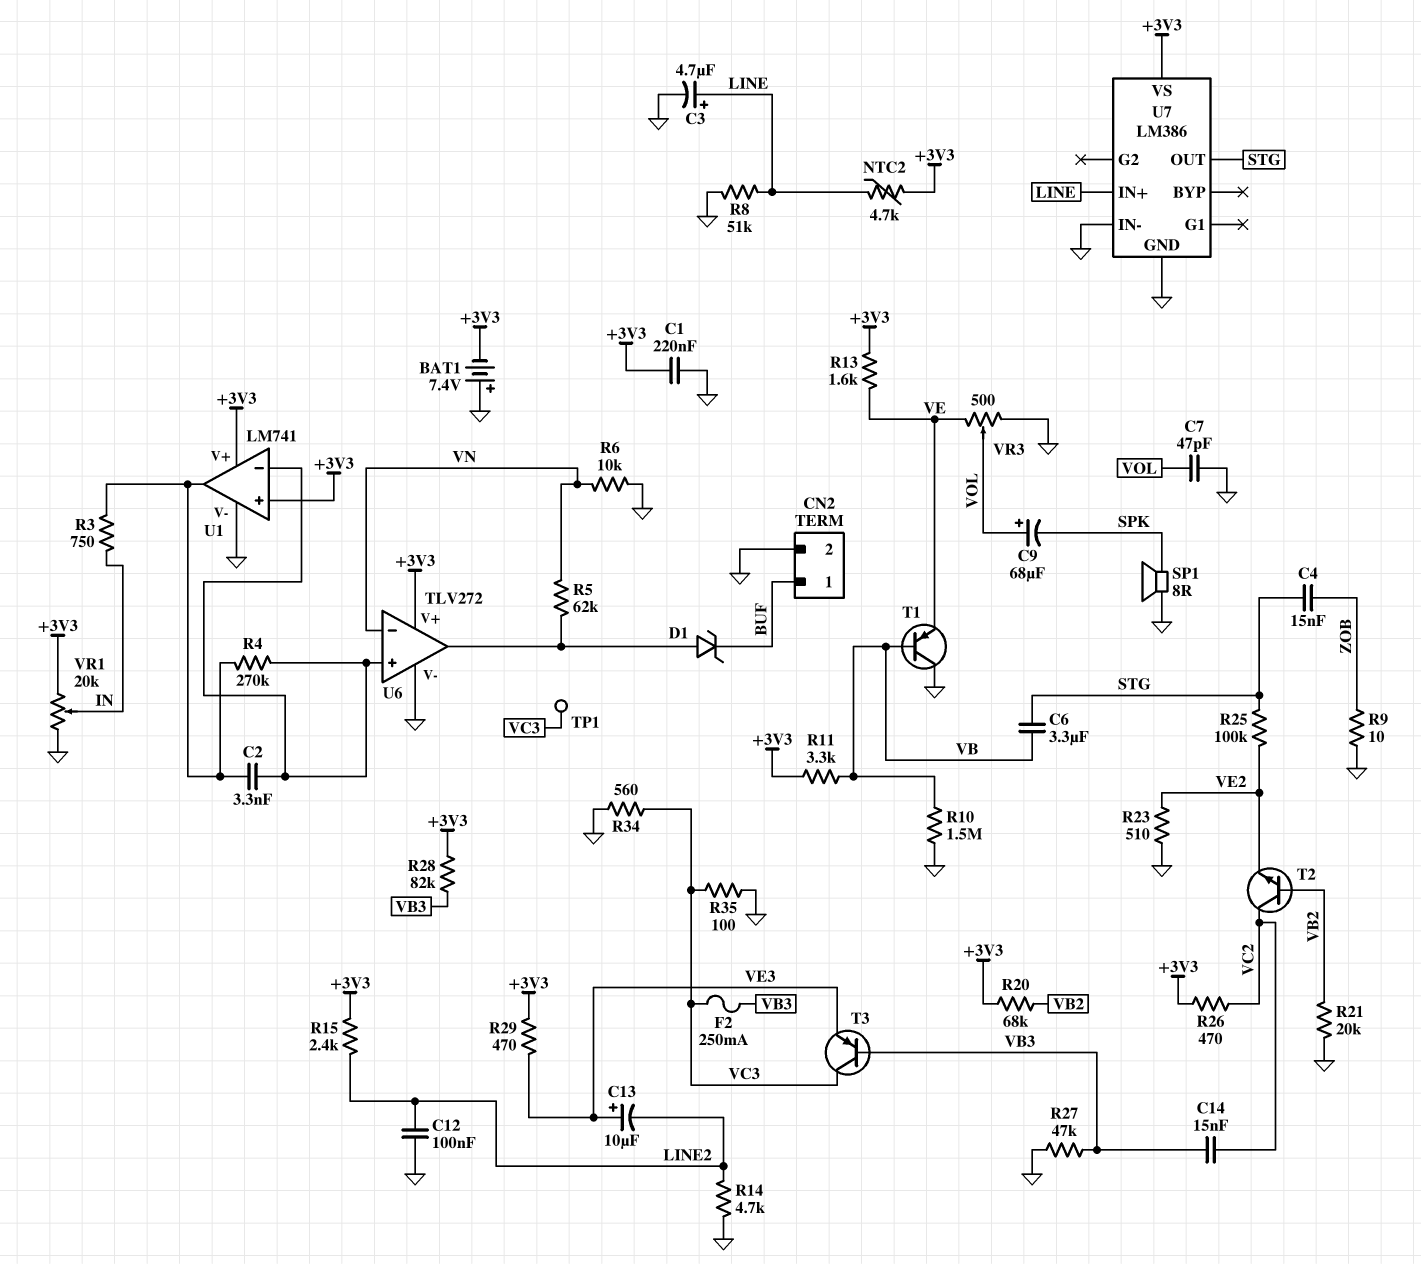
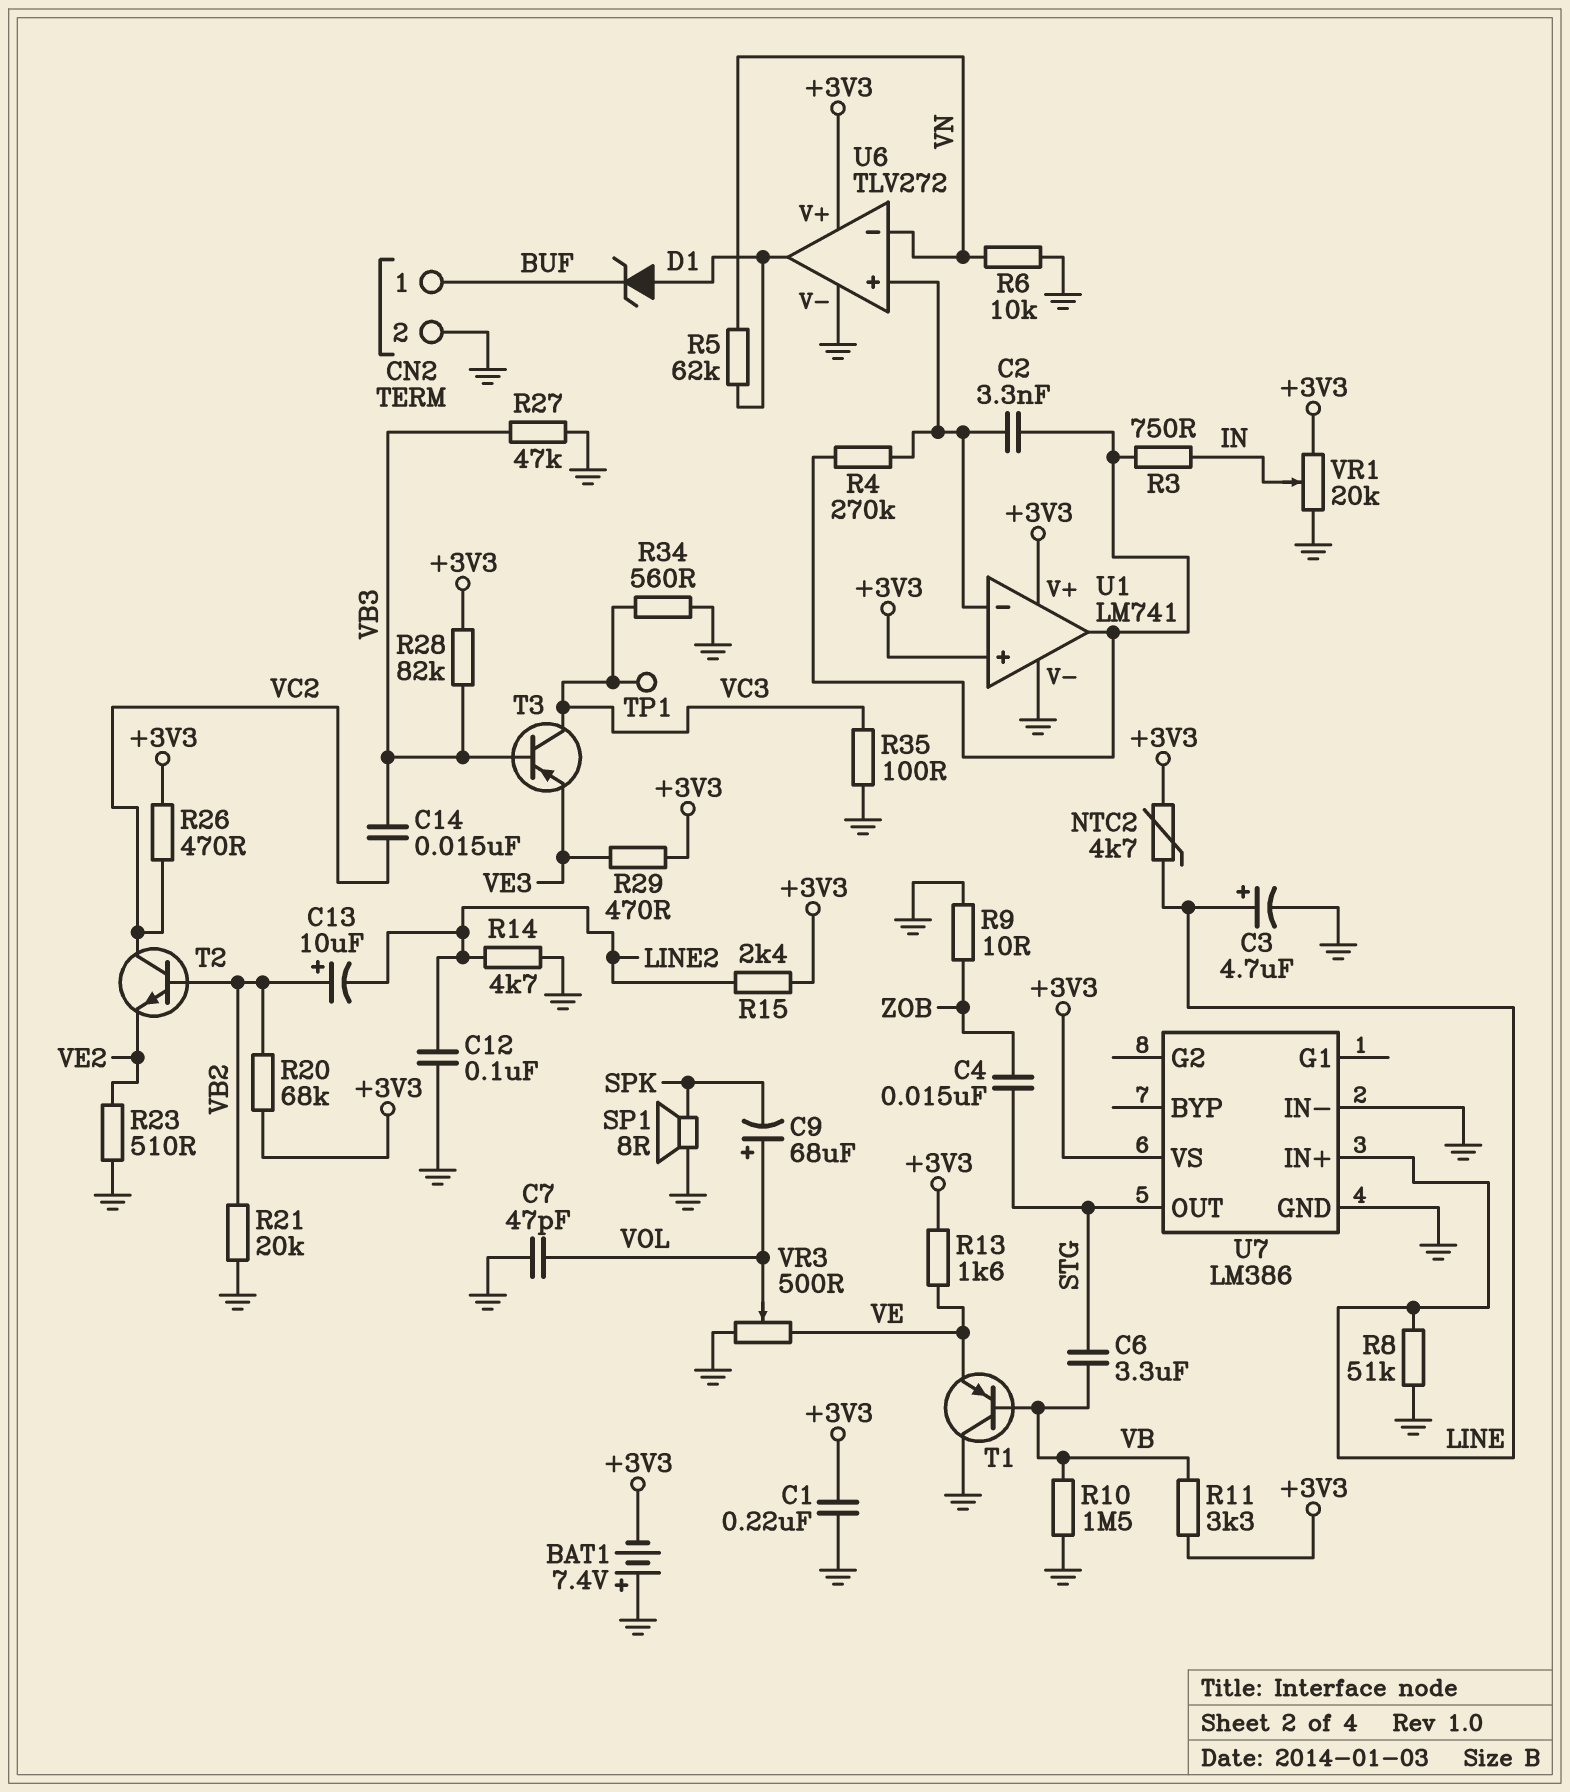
C13: 10uF (plus VE3, minus LINE2) -> 10uF (plus VB2, minus LINE2)
F2: 250mA (VB3, VC3) -> none
R25: 100k (STG, VE2) -> none

